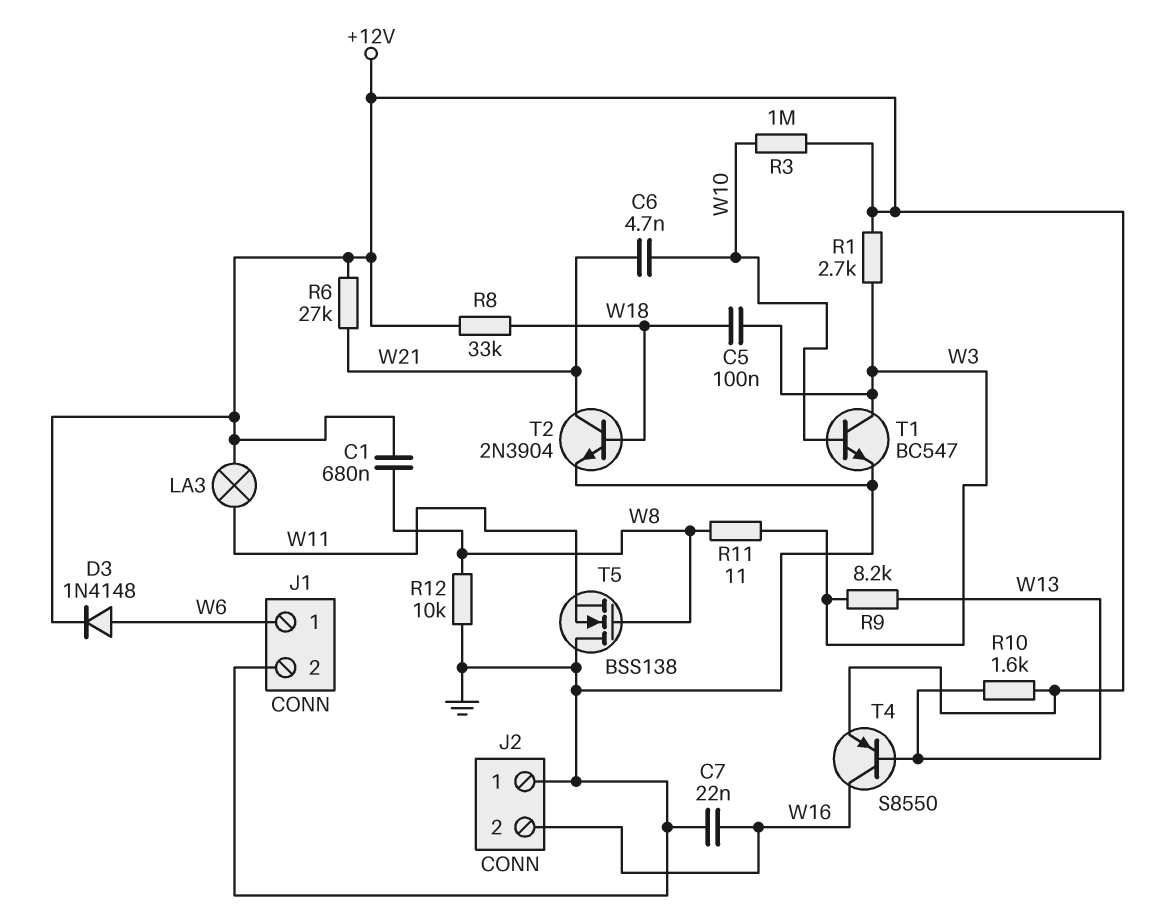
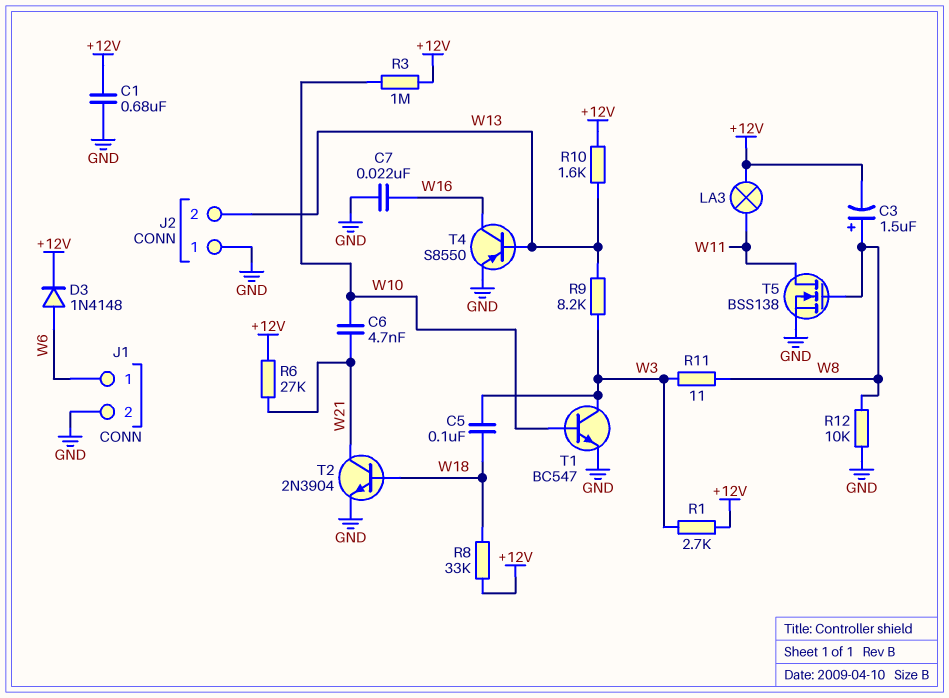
C1: 680nF (+12V, W8) -> 680nF (+12V, GND)
C3: none -> 1.5uF (plus W8, minus +12V)
J2 pin 2: W16 -> W13
T4: PNP S8550 (B W13, C W16, E +12V) -> PNP S8550 (B W13, C W16, E GND)
T5: NMOS BSS138 (G W8, D GND, S W11) -> NMOS BSS138 (G W8, D W11, S GND)

